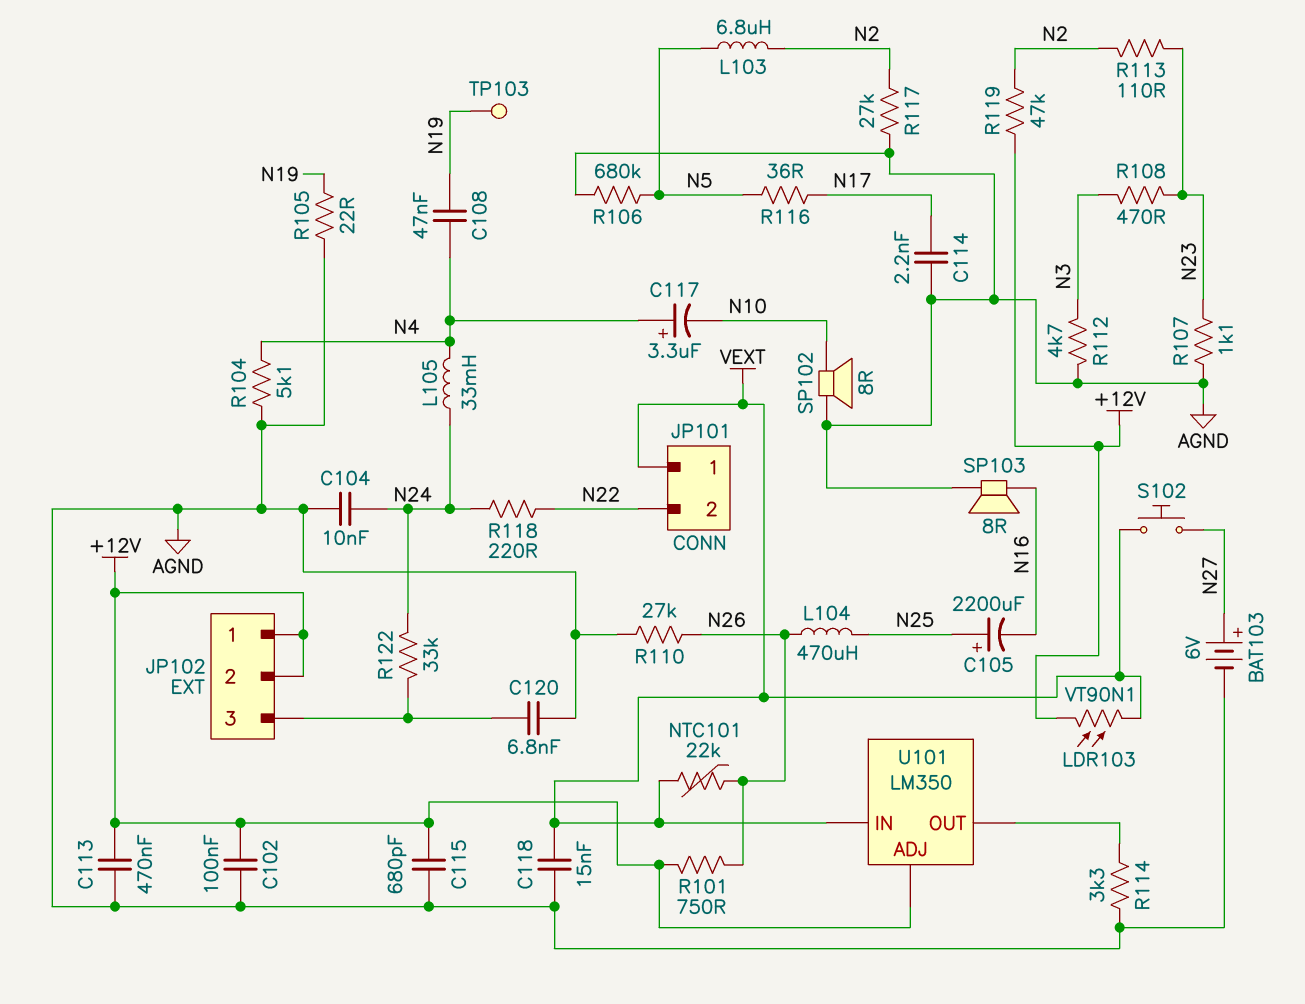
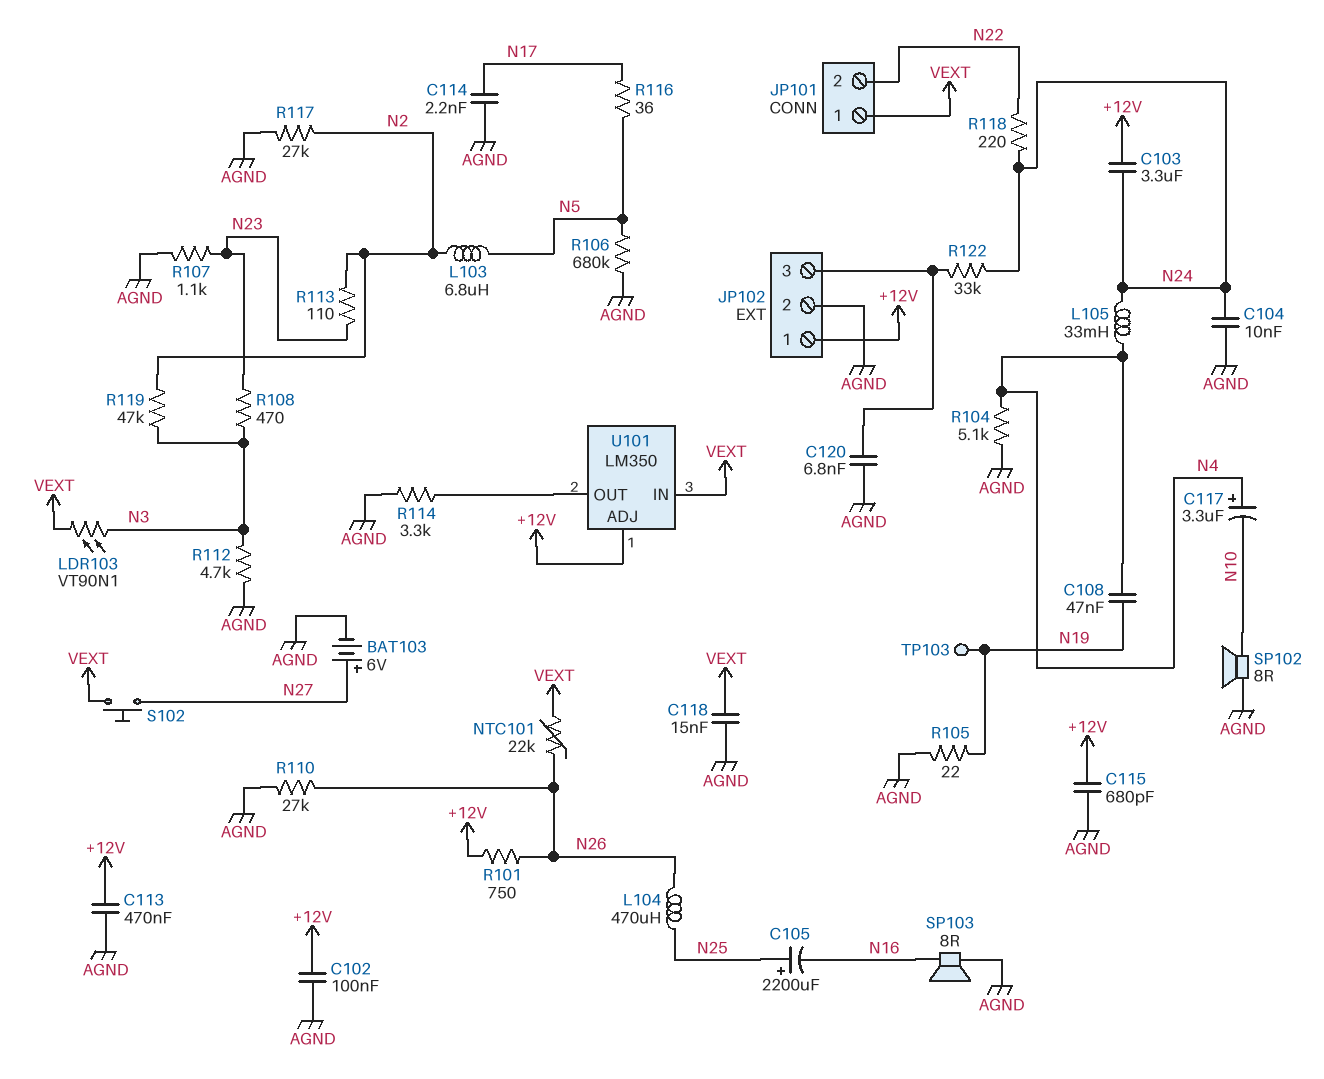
C103: none -> 3.3uF (+12V, N24)
JP102 pin 2: +12V -> AGND
LDR103: VT90N1 (+12V, VEXT) -> VT90N1 (N3, VEXT)
R119: 47k (+12V, N2) -> 47k (N2, N3)

